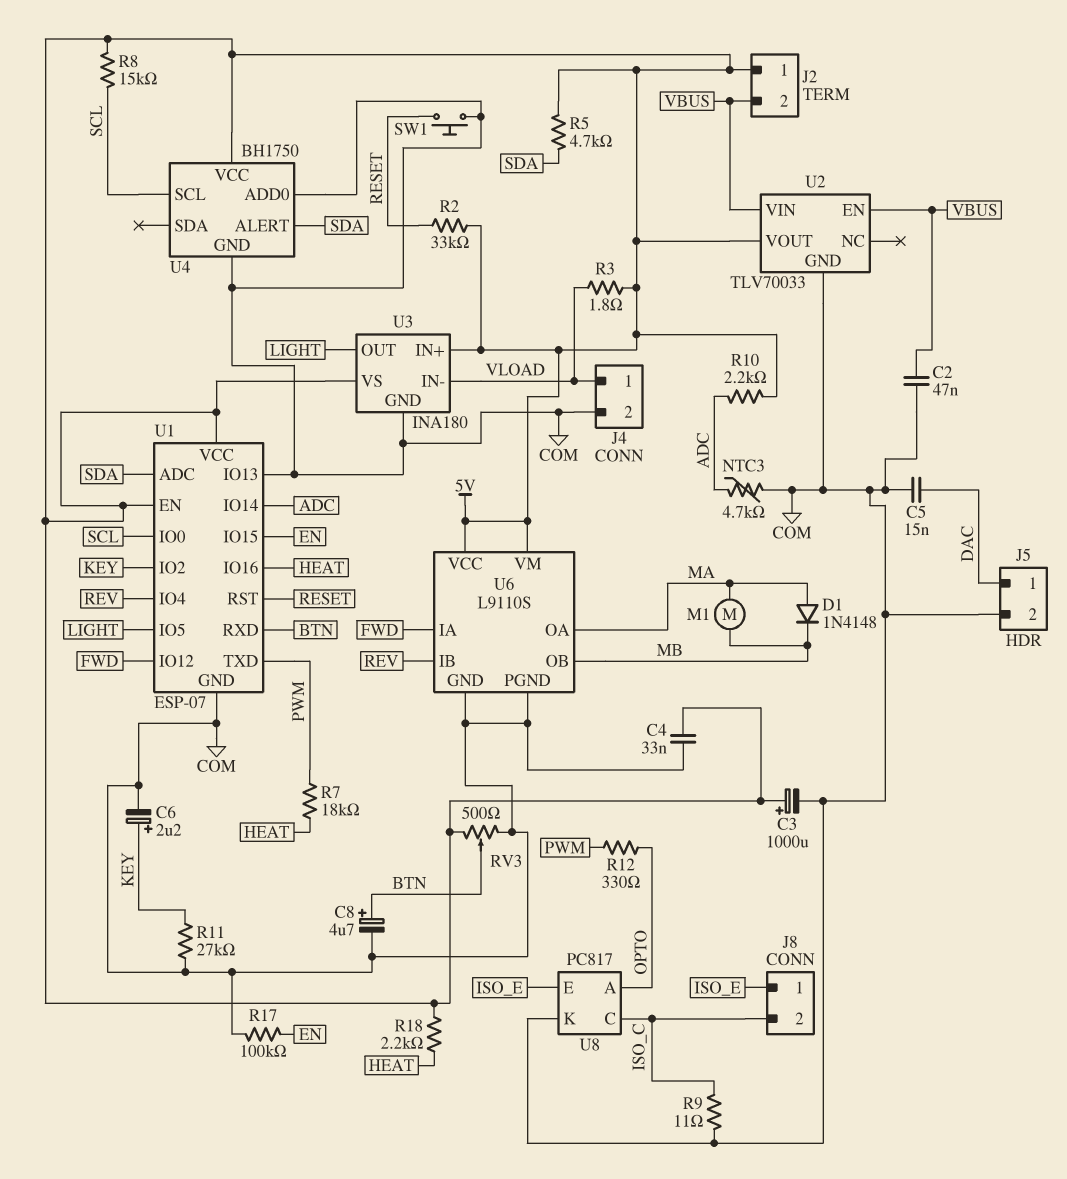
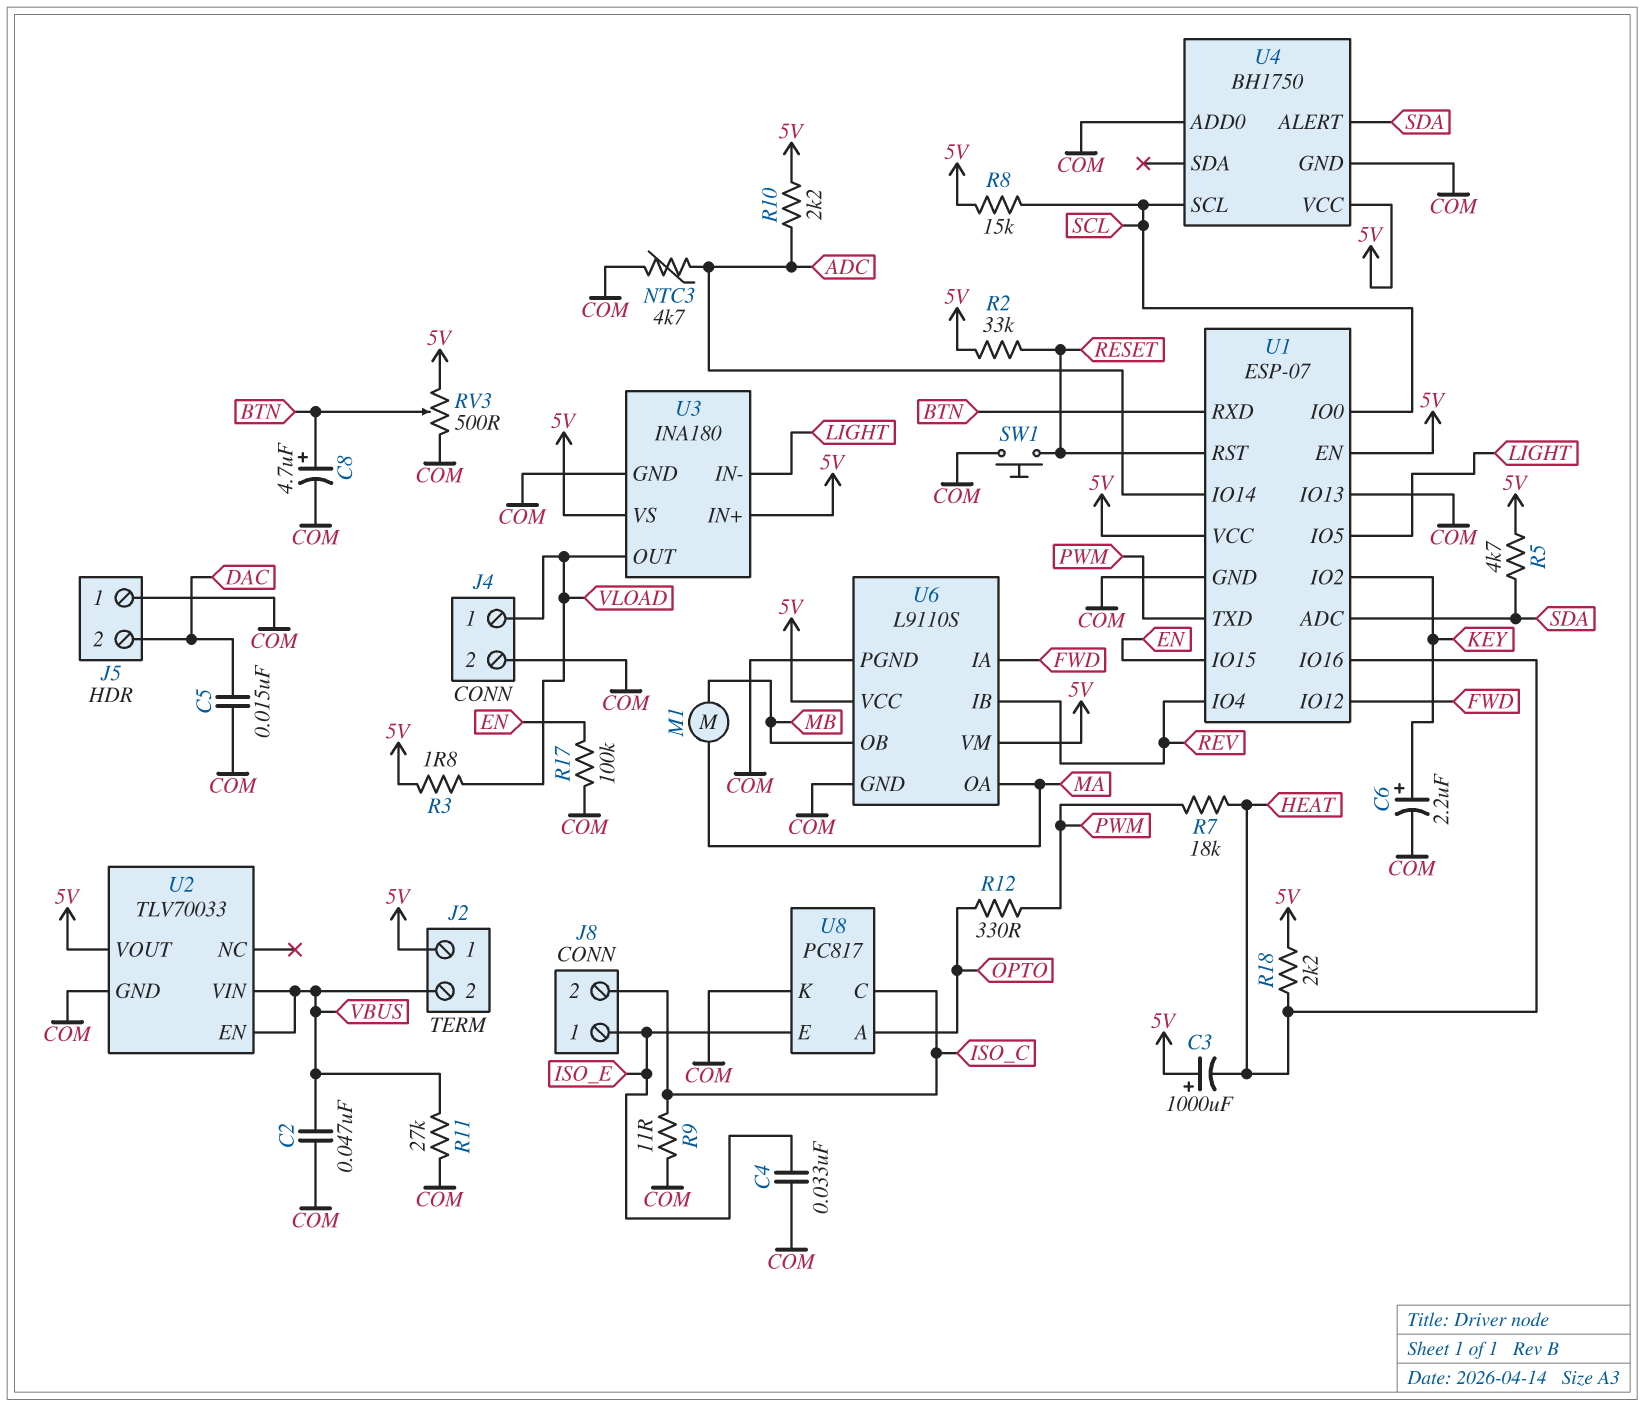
C3: 1000uF (plus 5V, minus COM) -> 1000uF (plus 5V, minus HEAT)
C4: 33nF (5V, COM) -> 33nF (COM, ISO_E)
D1: diode 1N4148 (A MA, K MB) -> none
J5 pin 1: DAC -> COM
J5 pin 2: COM -> DAC
R11: 27k (COM, KEY) -> 27k (COM, VBUS)
U3 pin IN-: VLOAD -> LIGHT
U3 pin OUT: LIGHT -> VLOAD

